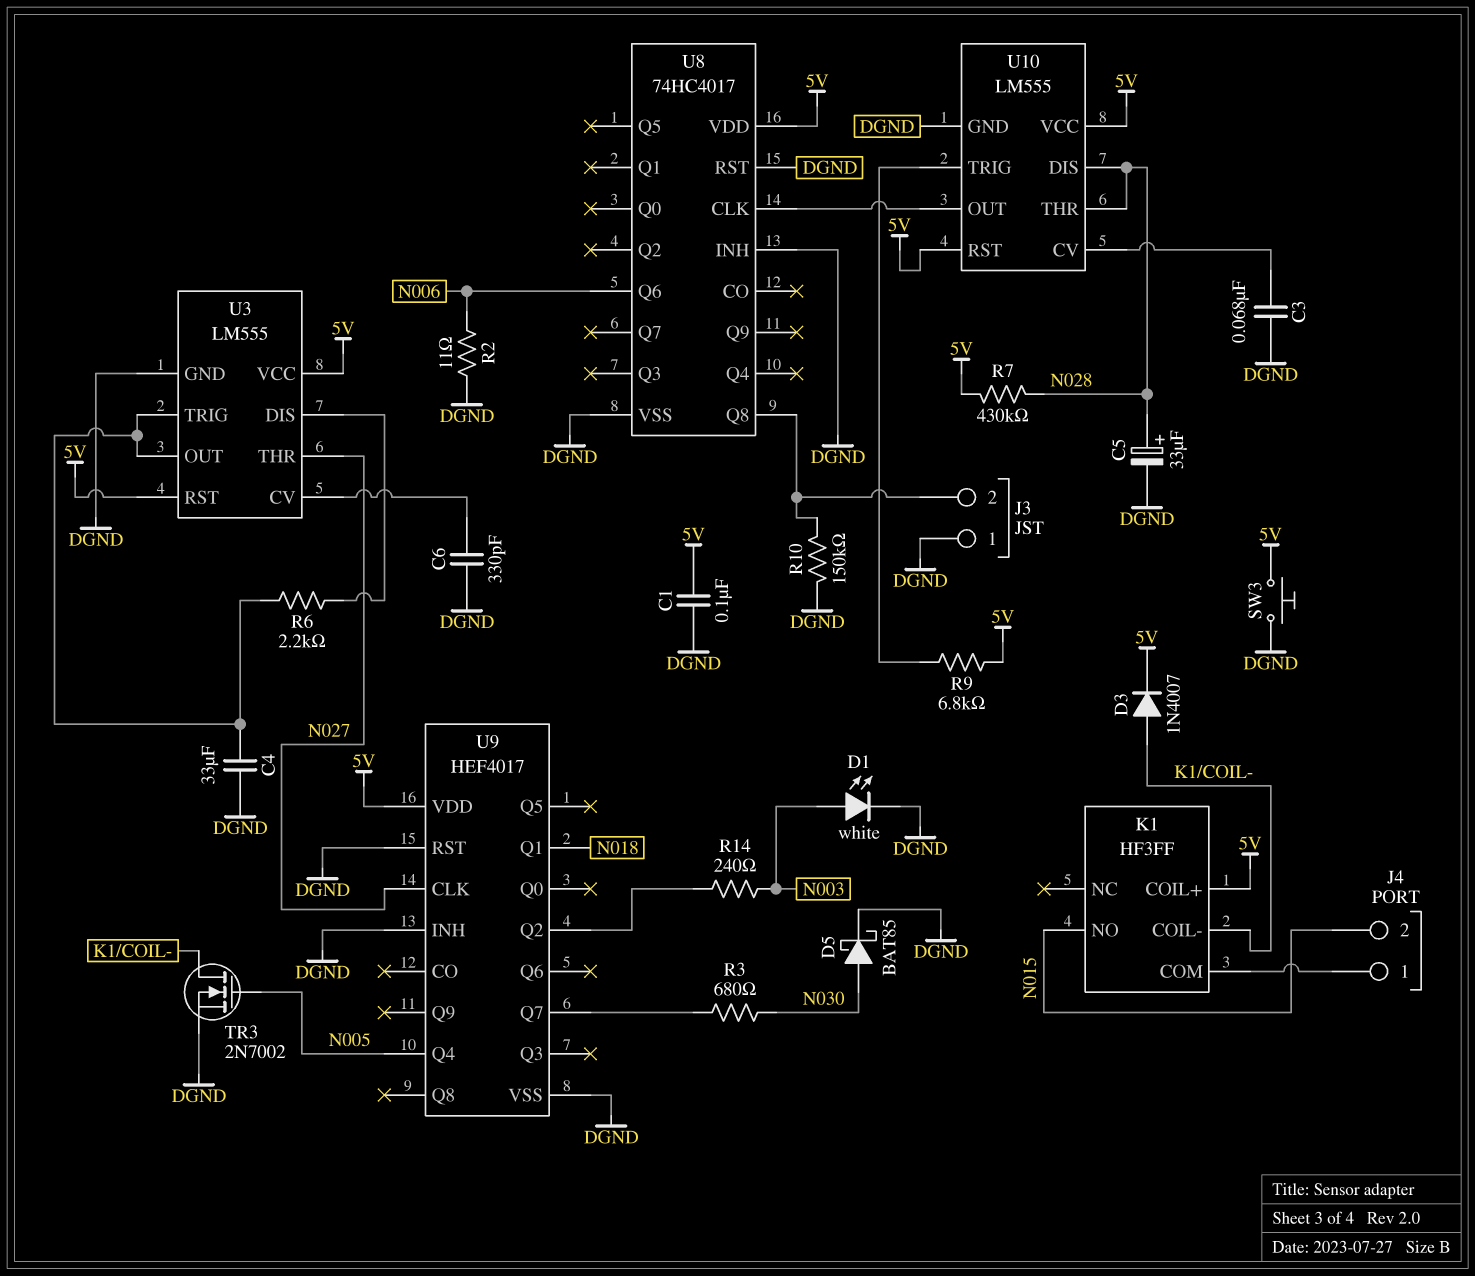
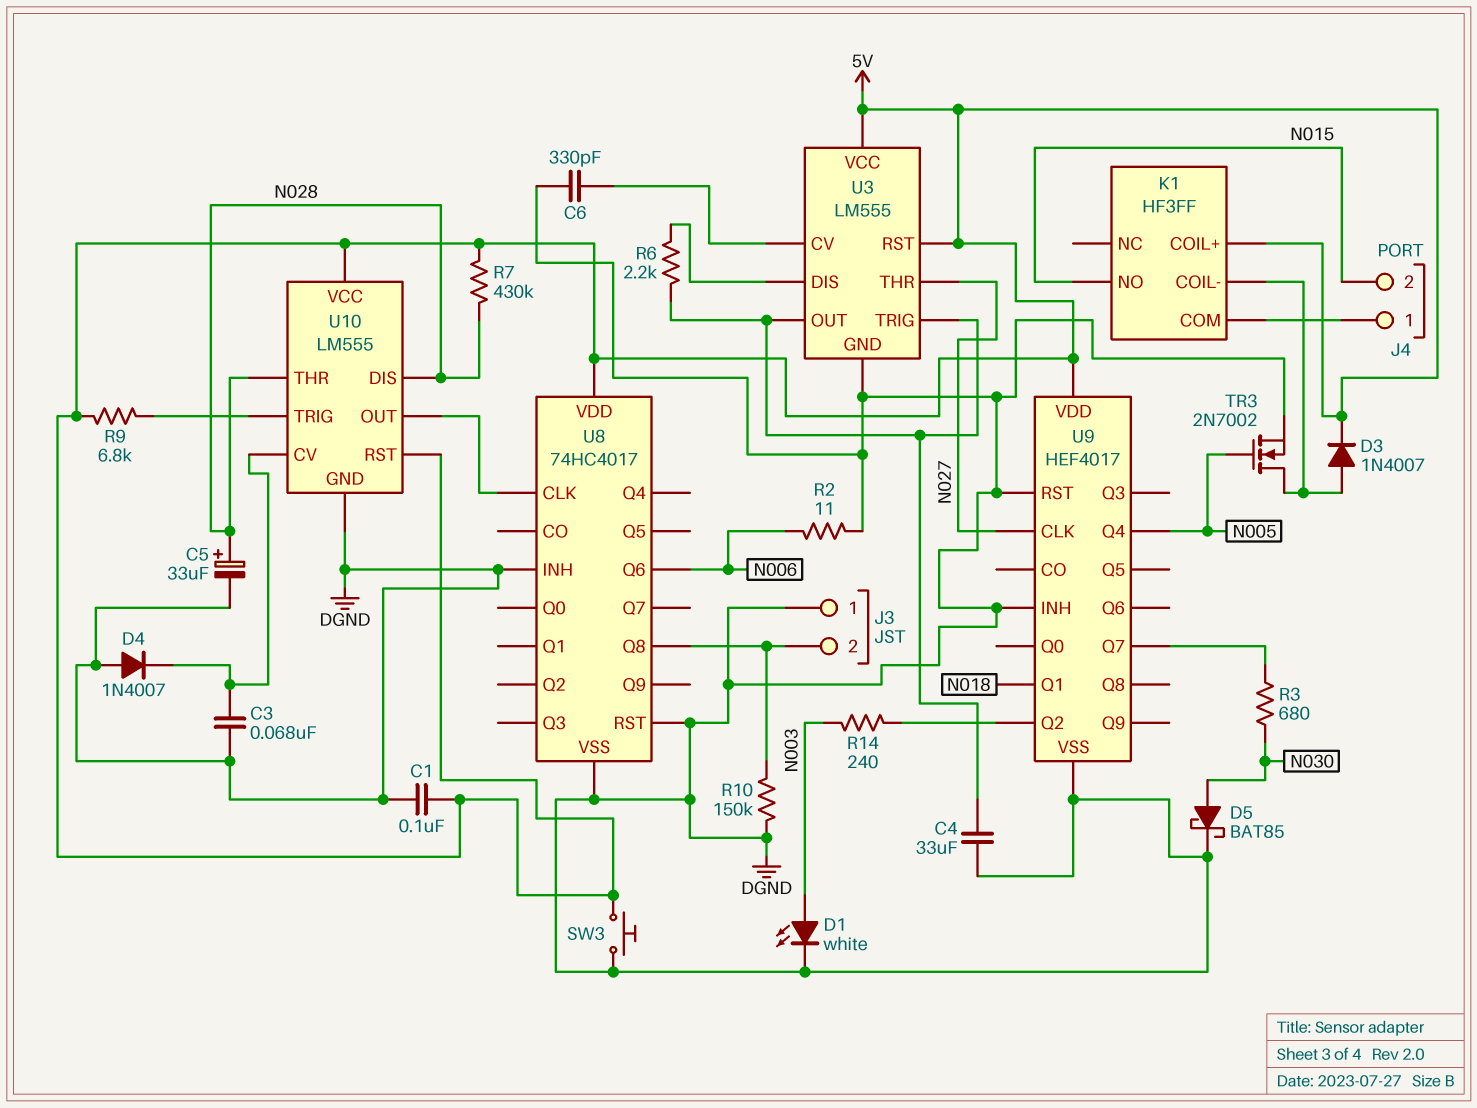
D4: none -> diode 1N4007 (A DGND, K U10/CV)

